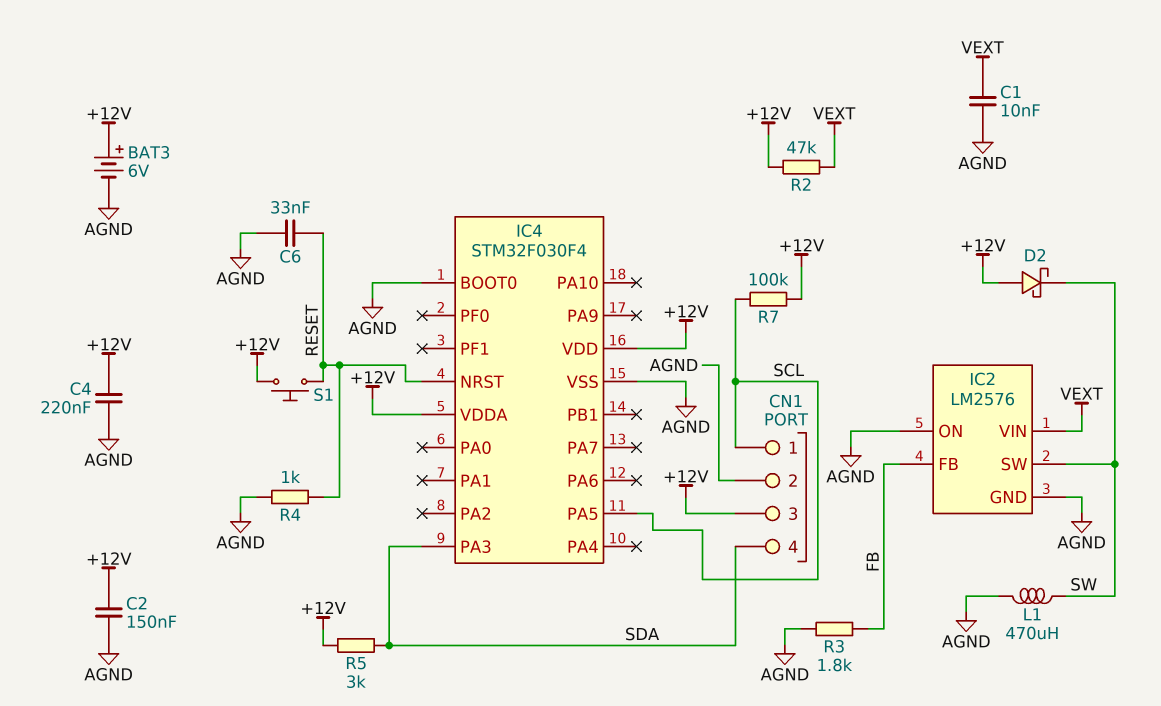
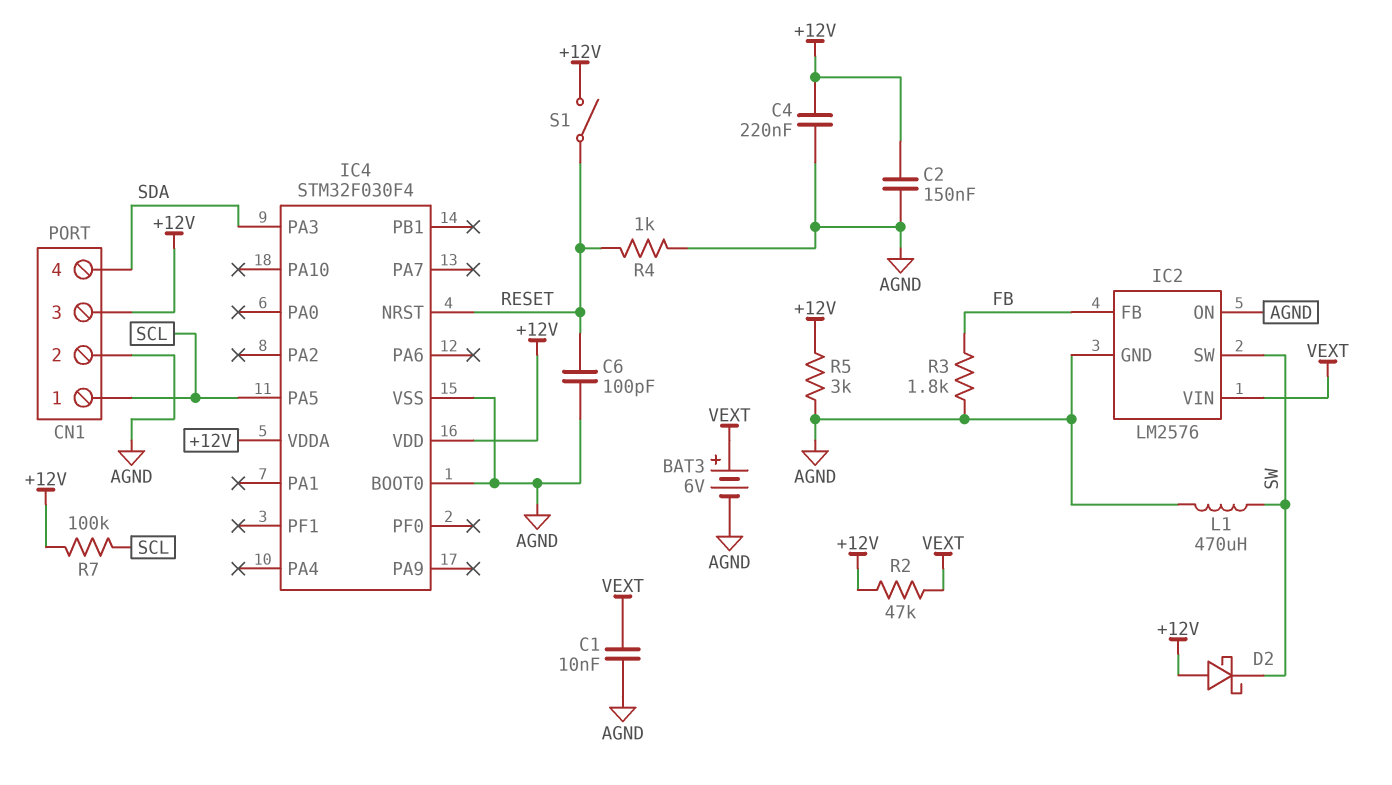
BAT3: 6V (plus +12V, minus AGND) -> 6V (plus VEXT, minus AGND)
C6: 33nF (AGND, RESET) -> 100pF (AGND, RESET)
R5: 3k (+12V, SDA) -> 3k (+12V, AGND)
S1: button (+12V, RESET) -> switch (+12V, RESET)

